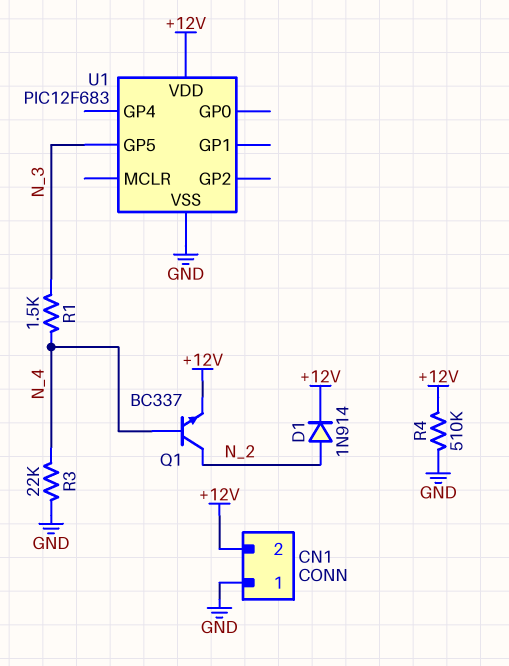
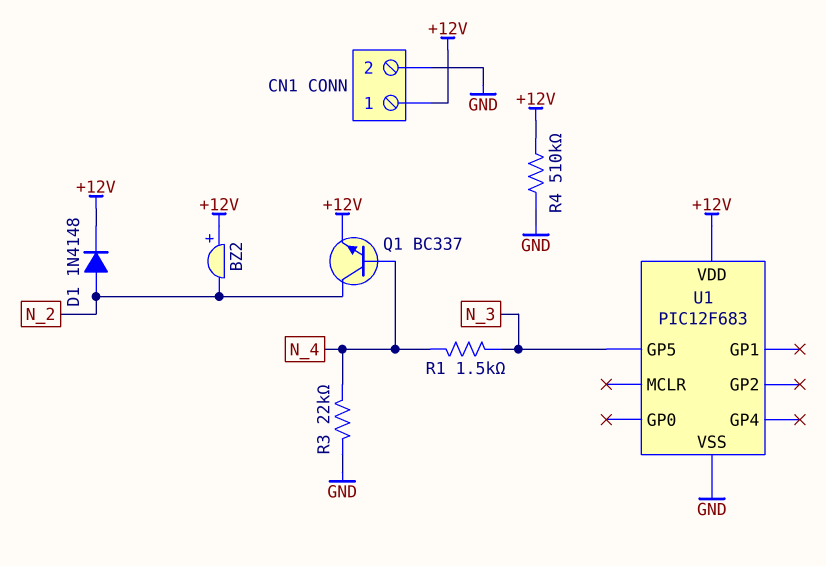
BZ2: none -> buzzer (plus +12V, minus N_2)
CN1 pin 1: GND -> +12V
CN1 pin 2: +12V -> GND
D1: diode 1N914 (A N_2, K +12V) -> diode 1N4148 (A N_2, K +12V)

